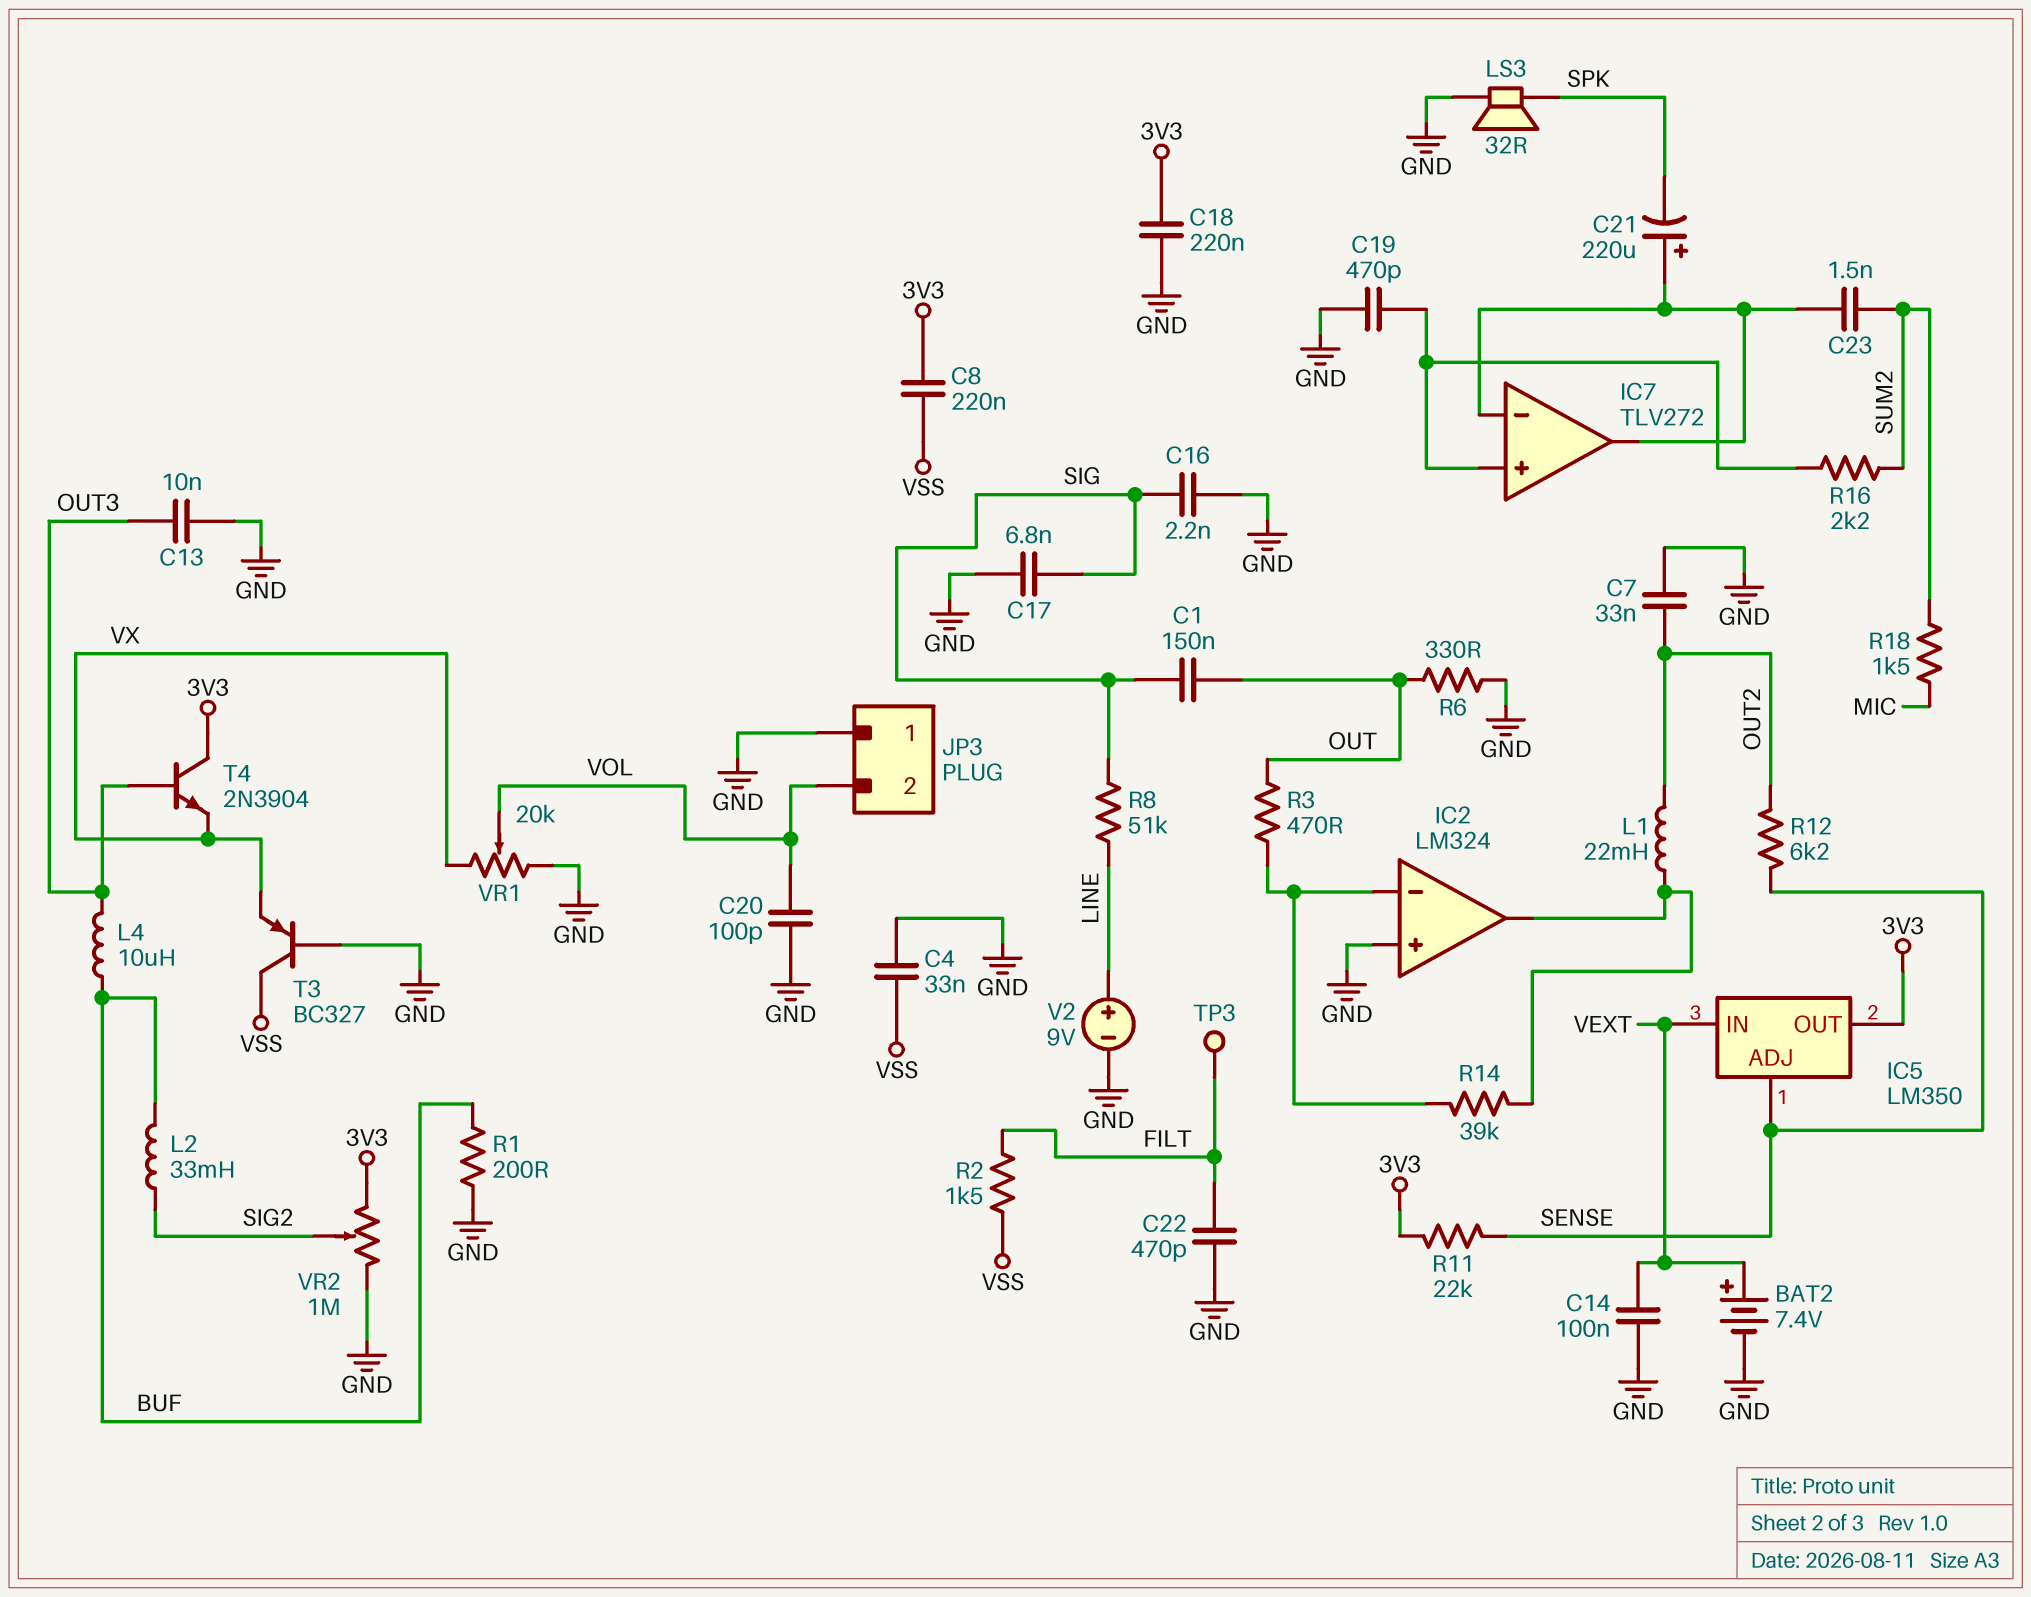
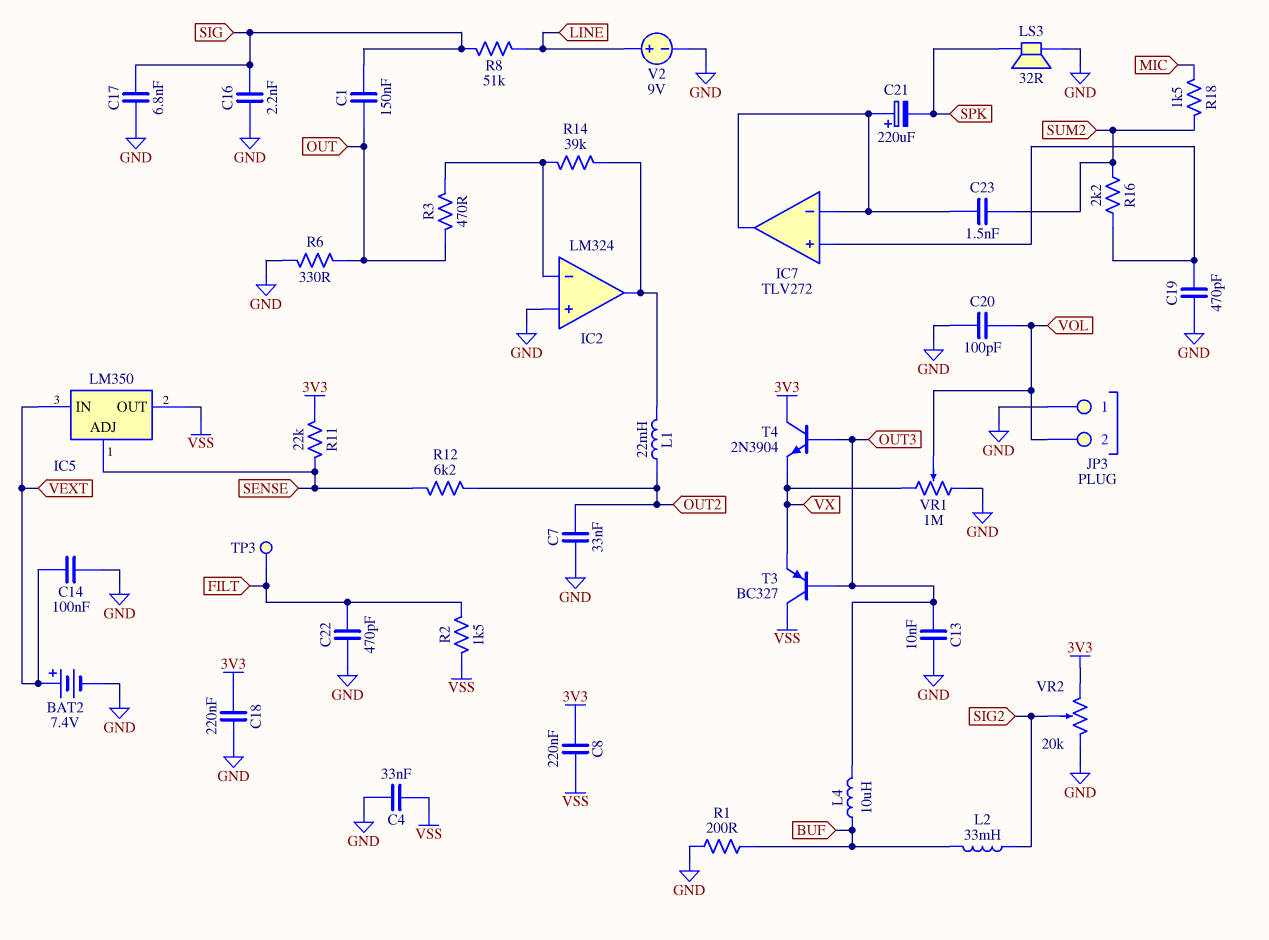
IC5 pin OUT: 3V3 -> VSS
T3: PNP BC327 (B GND, C VSS, E VX) -> PNP BC327 (B OUT3, C VSS, E VX)
VR1: 20k (GND, VX, wiper VOL) -> 1M (GND, VX, wiper VOL)
VR2: 1M (3V3, GND, wiper SIG2) -> 20k (3V3, GND, wiper SIG2)

